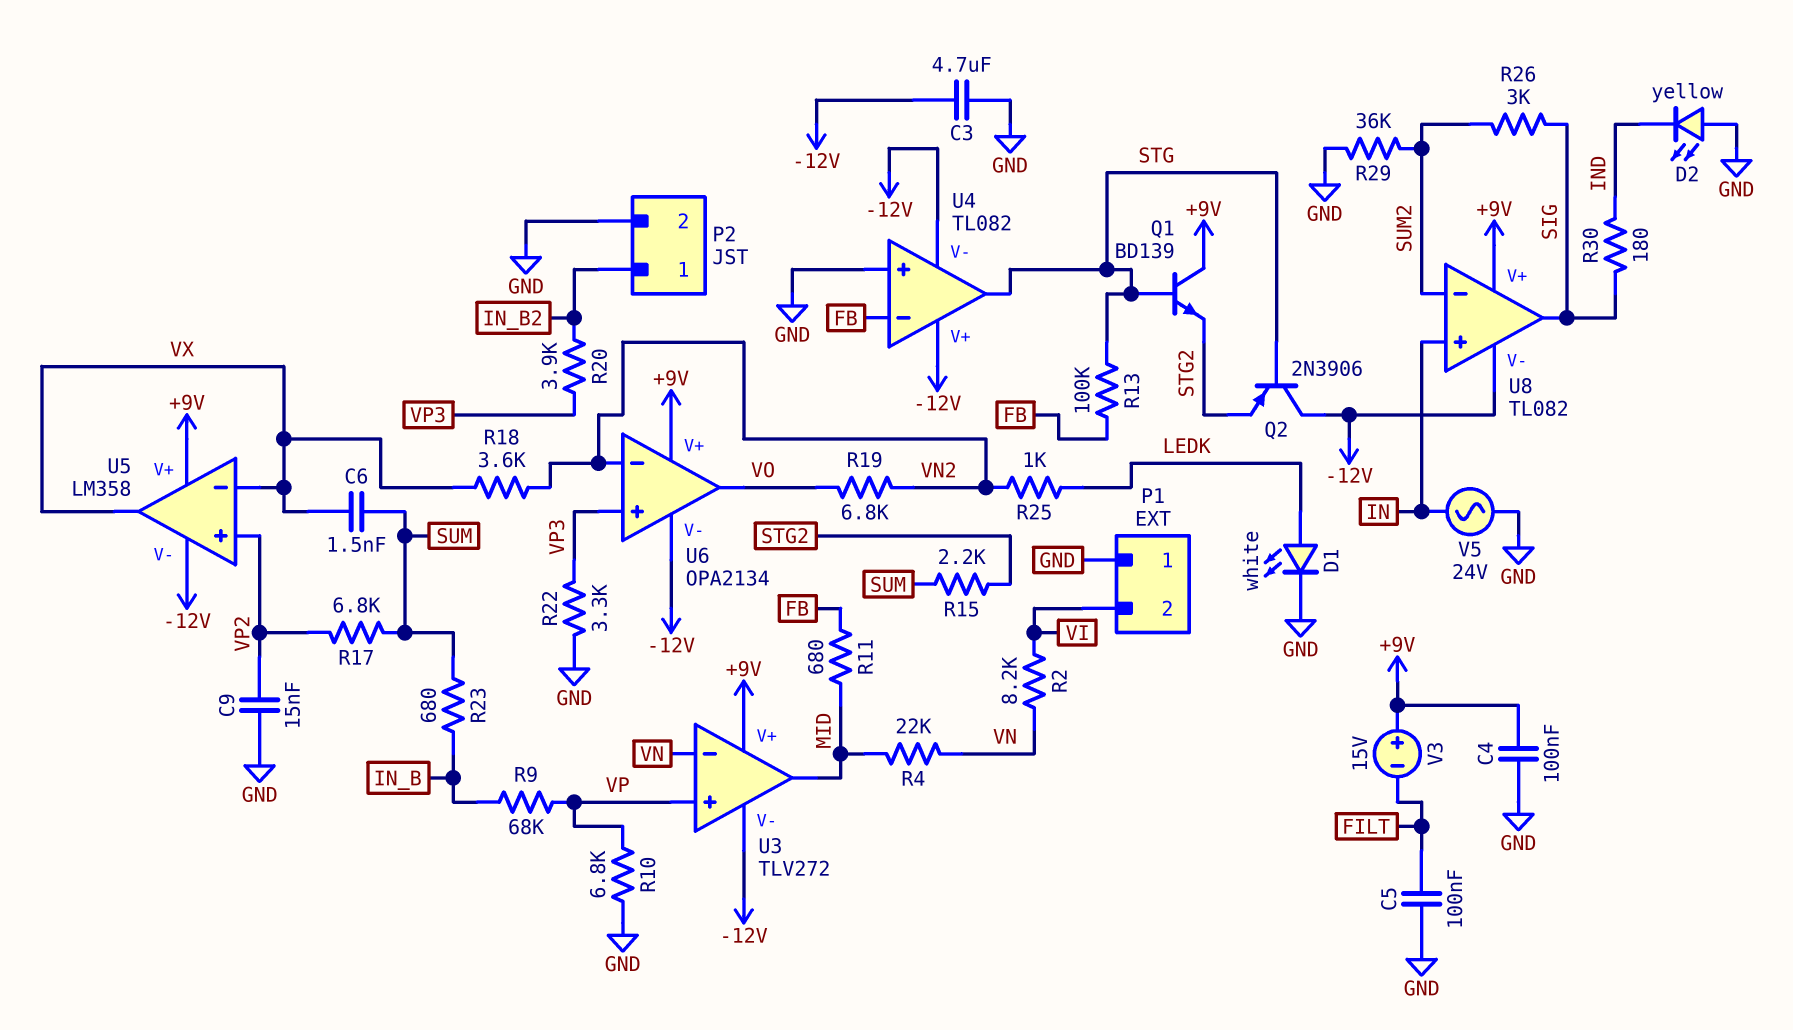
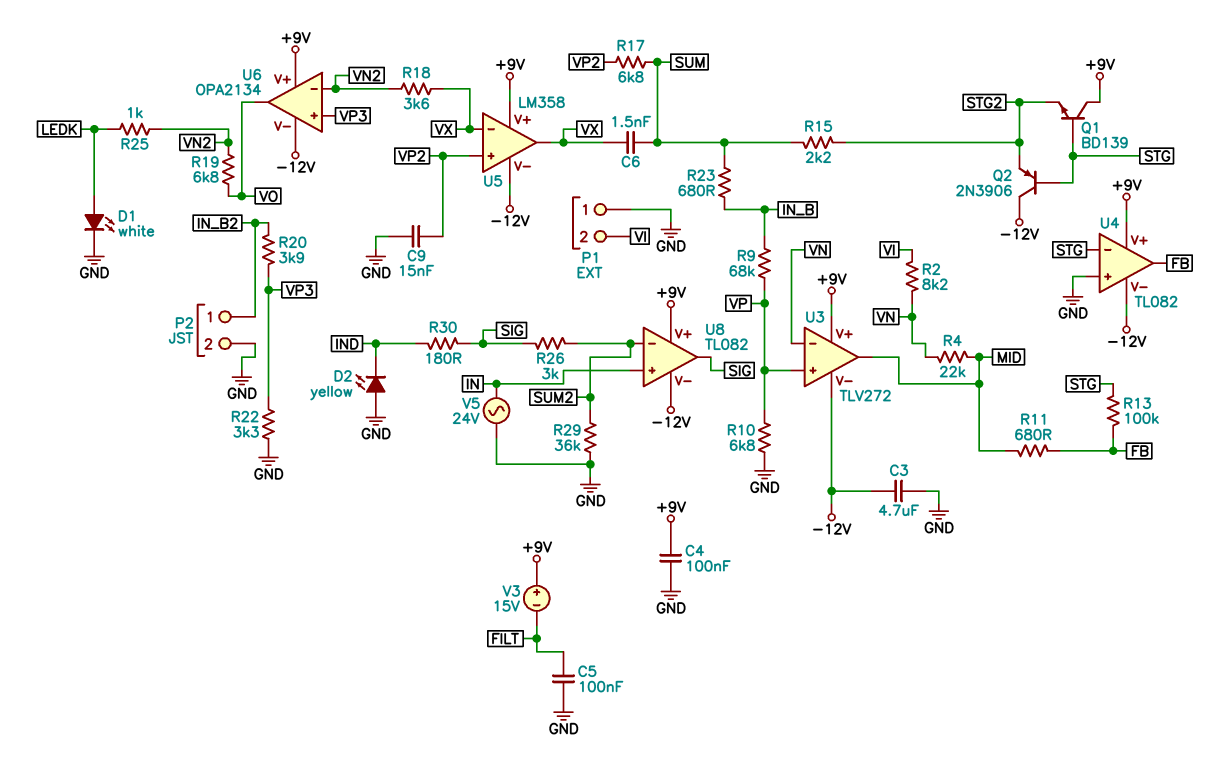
U4 pin V+: -12V -> +9V
U4 pin in-: FB -> STG
U4 pin out: STG -> FB

